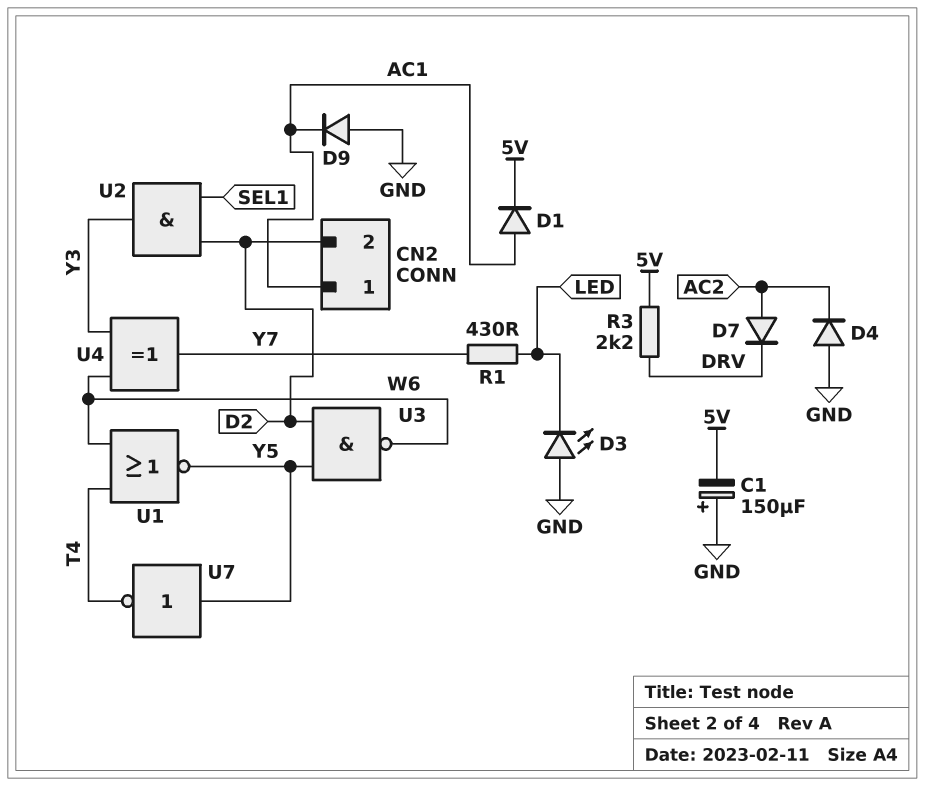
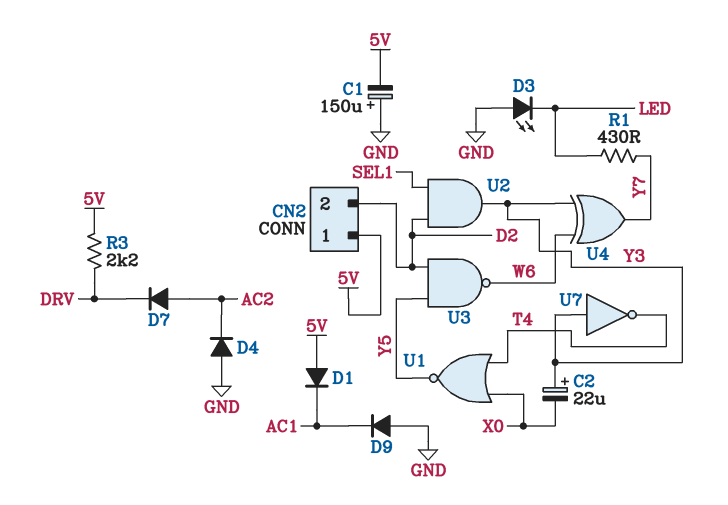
C2: none -> 22uF (plus Y3, minus X0)
CN2 pin 1: AC1 -> 5V
D1: diode (A AC1, K 5V) -> diode (A 5V, K AC1)
U1: NOR (in T4, in W6, out Y5) -> NOR (in T4, in X0, out Y5)
U7: NOT (in Y5, out T4) -> NOT (in Y3, out T4)

